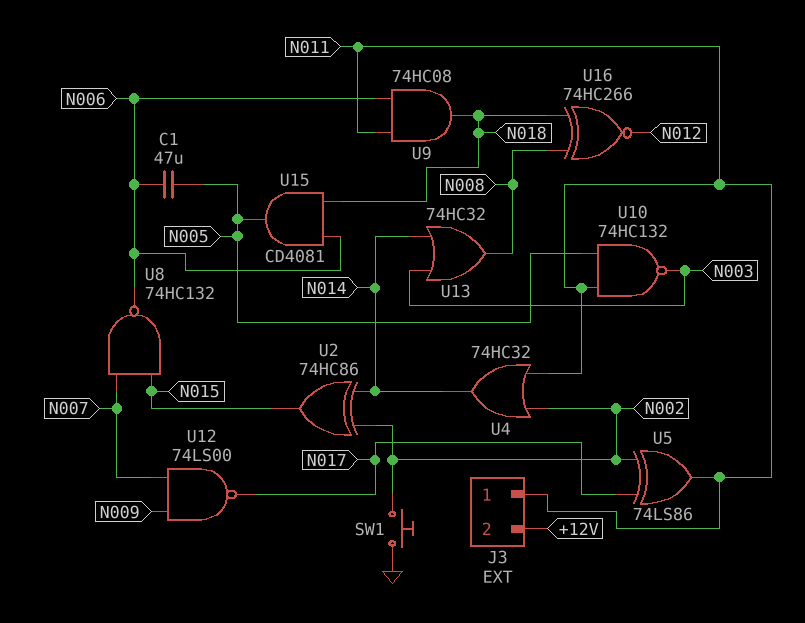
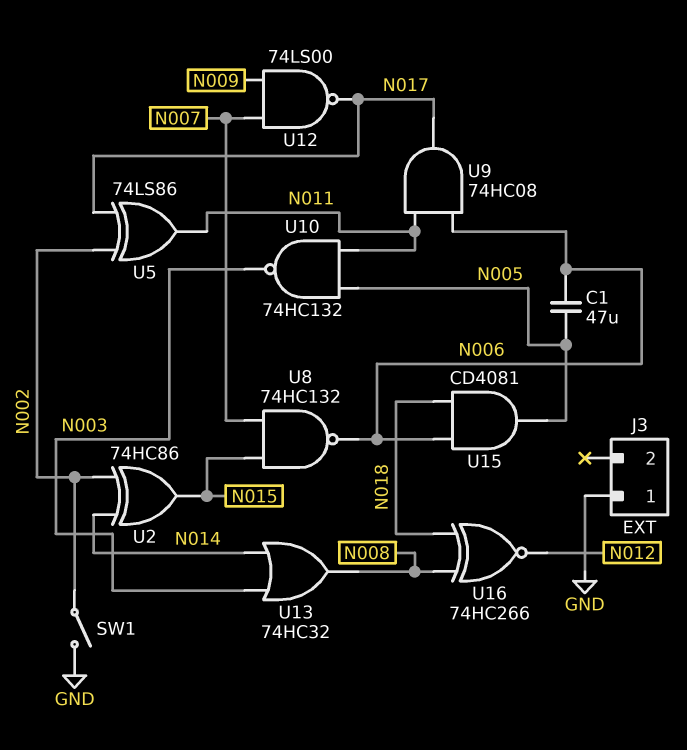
J3 pin 1: N011 -> GND
J3 pin 2: +12V -> none
SW1: button (GND, N002) -> switch (GND, N002)
U4: OR 74HC32 (in N002, in N011, out N014) -> none
U9: AND 74HC08 (in N006, in N011, out N018) -> AND 74HC08 (in N006, in N011, out N017)

